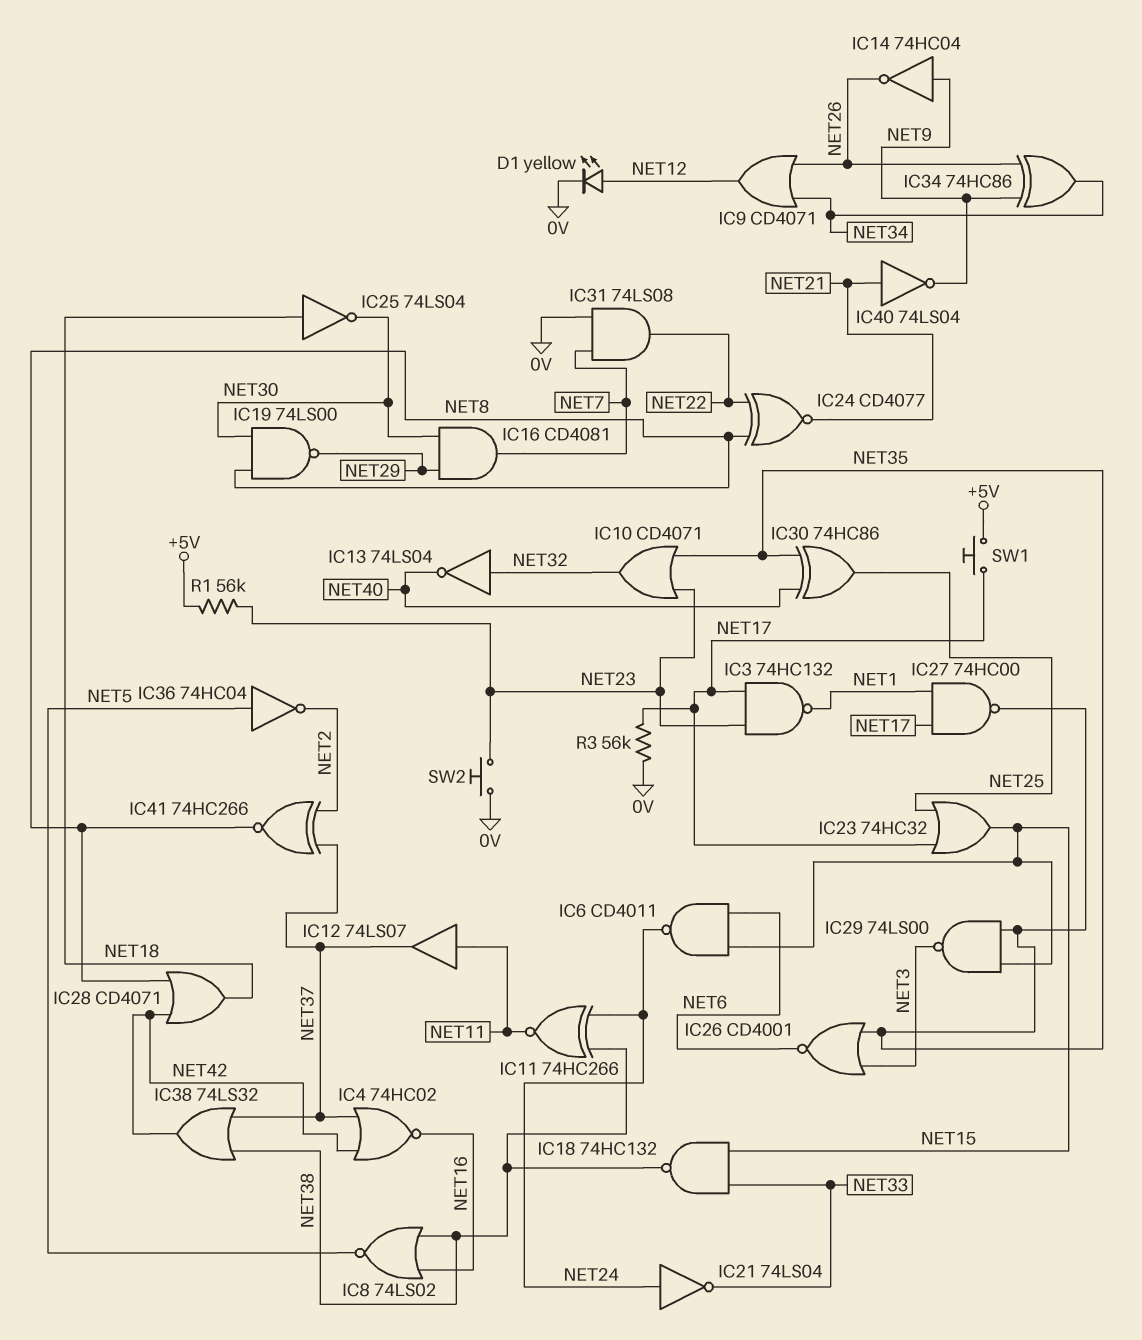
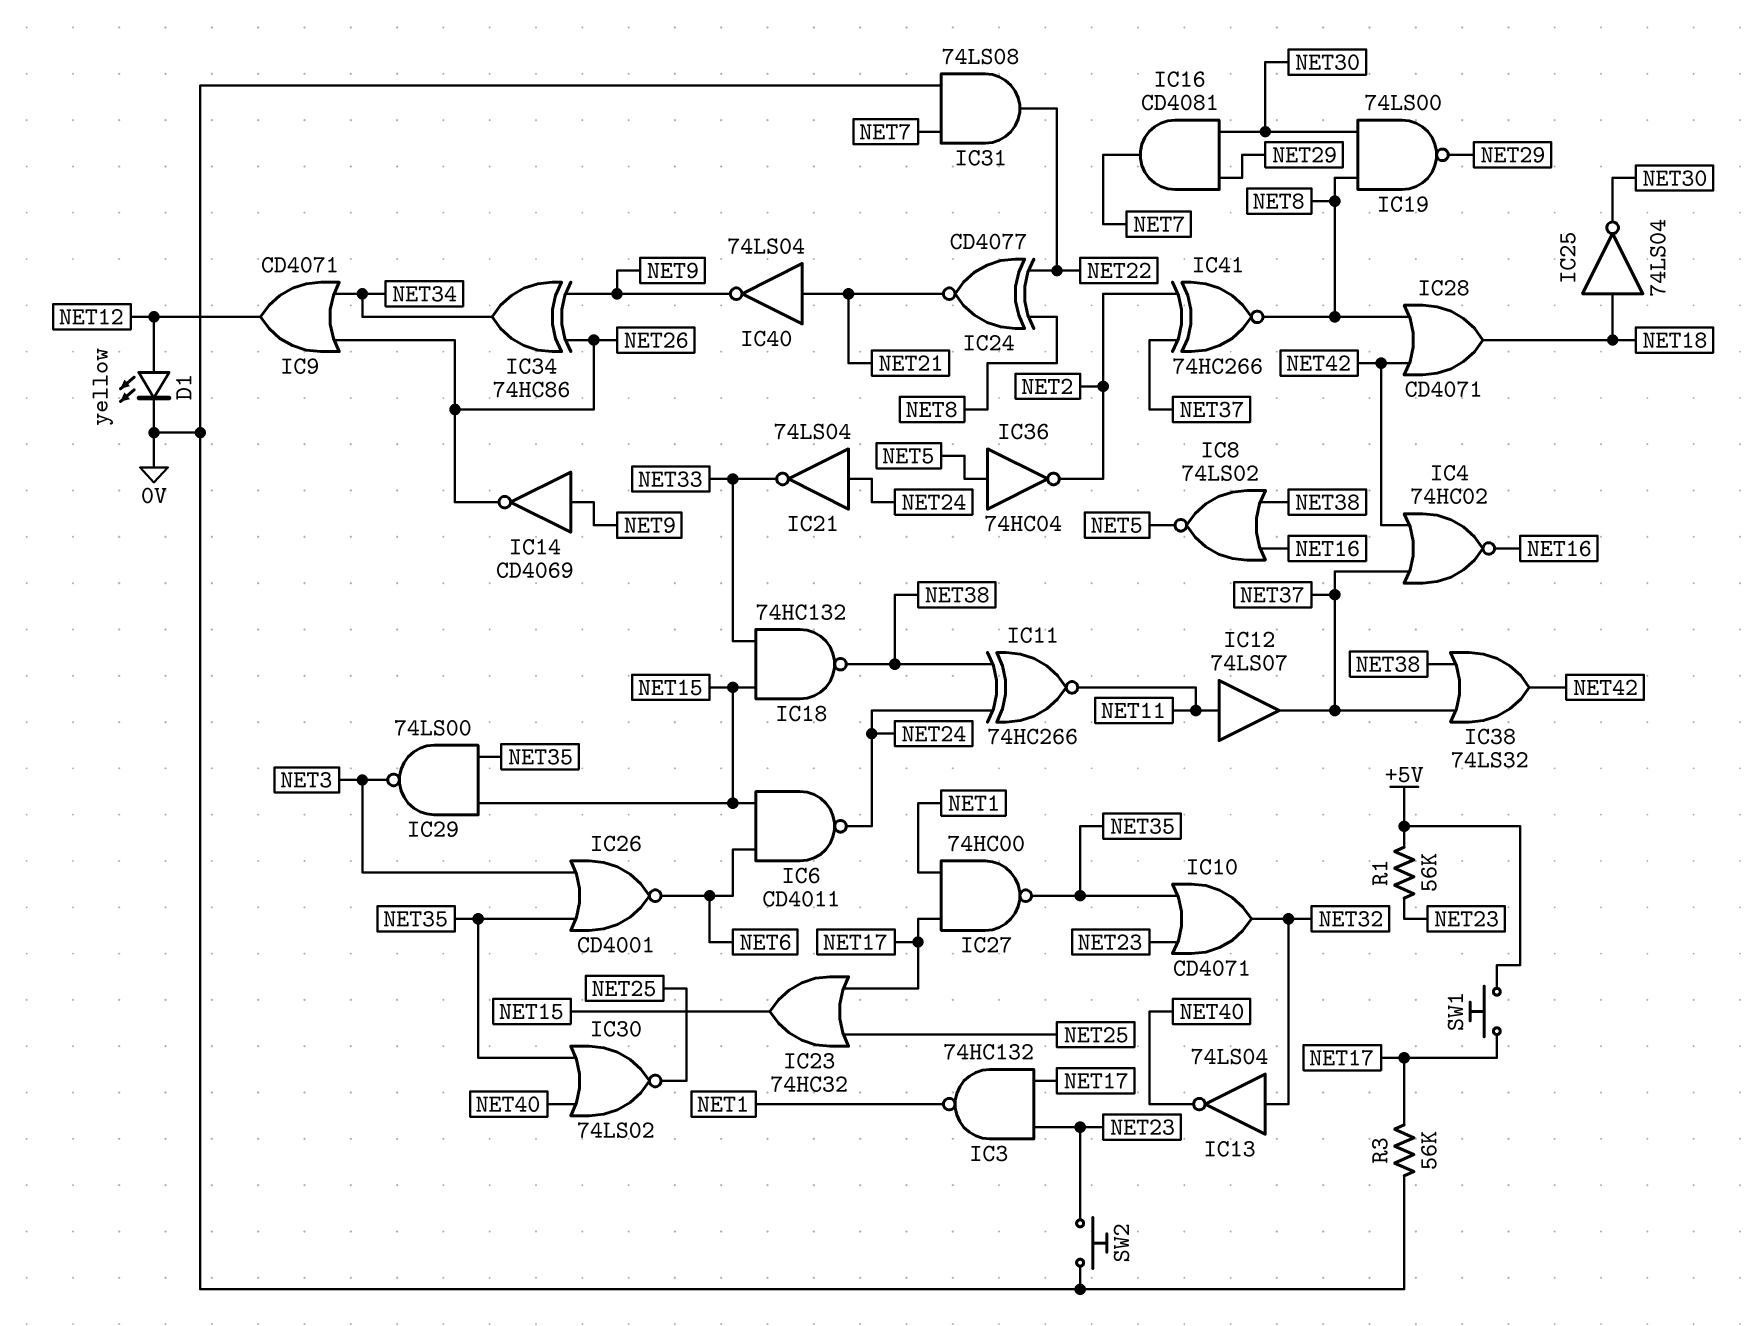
IC14: NOT 74HC04 (in NET9, out NET26) -> NOT CD4069 (in NET9, out NET26)
IC30: XOR 74HC86 (in NET35, in NET40, out NET25) -> NOR 74LS02 (in NET35, in NET40, out NET25)

